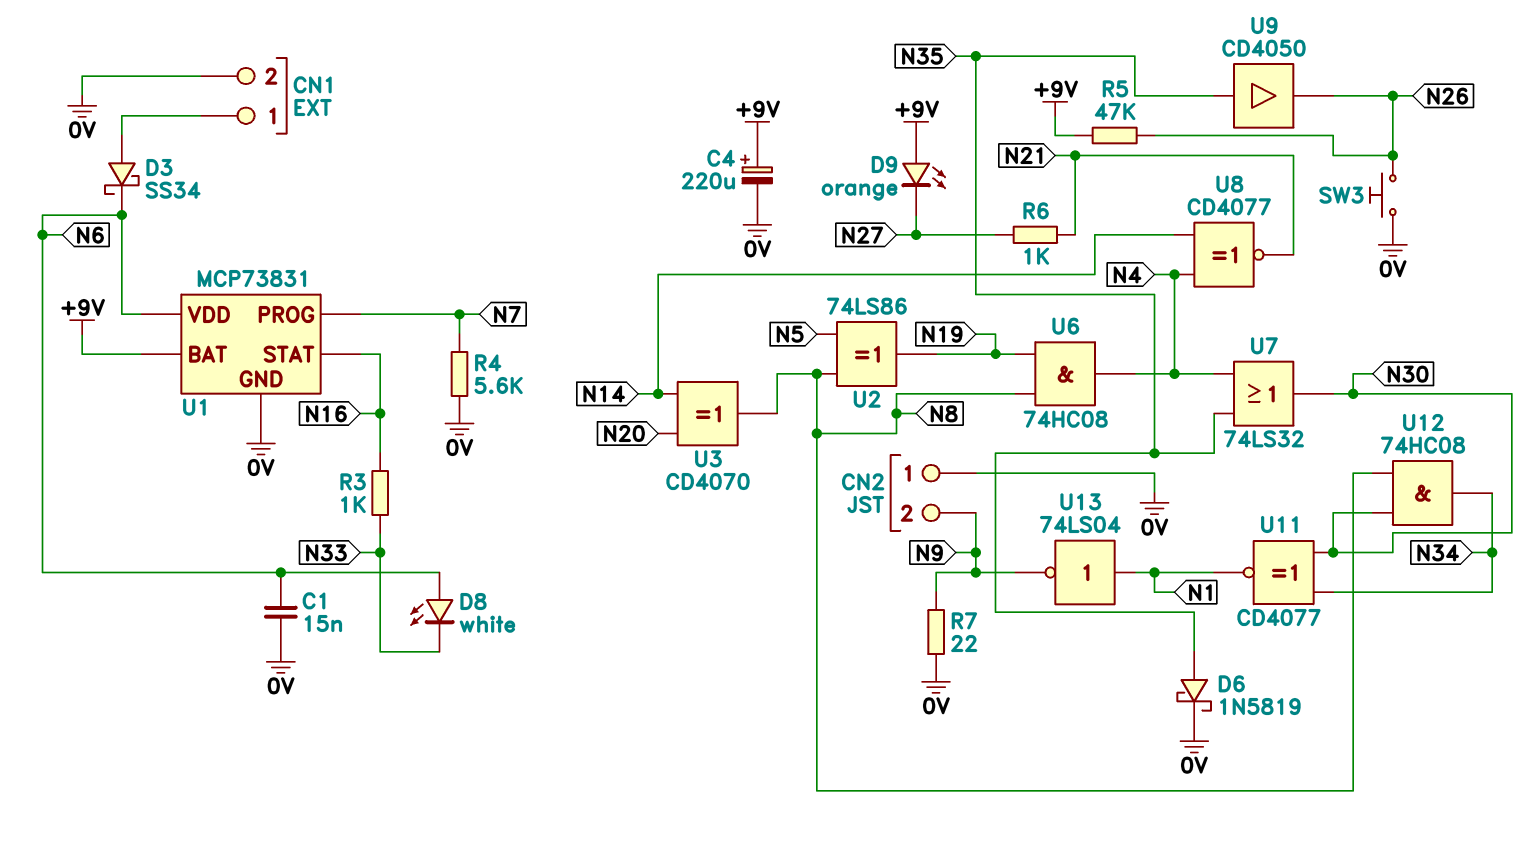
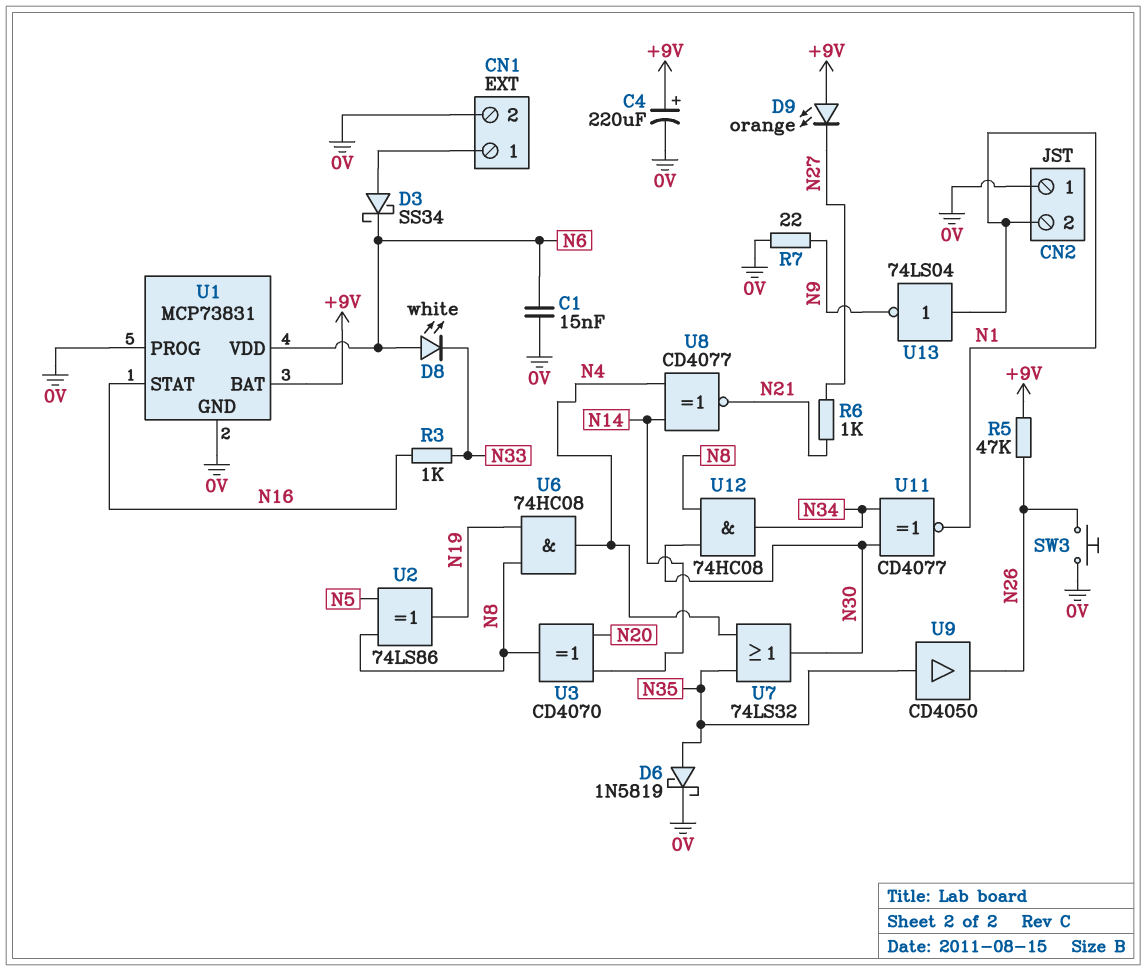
CN2 pin 2: N9 -> N1
R4: 5.6k (0V, N7) -> none
U1 pin PROG: N7 -> 0V

